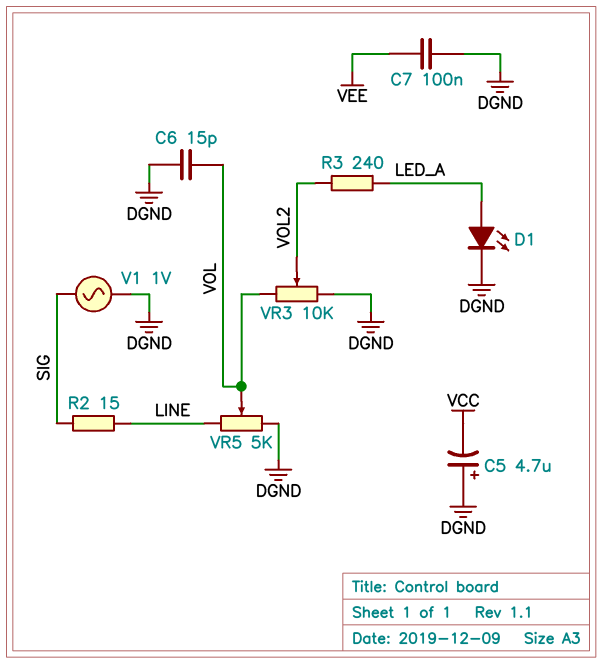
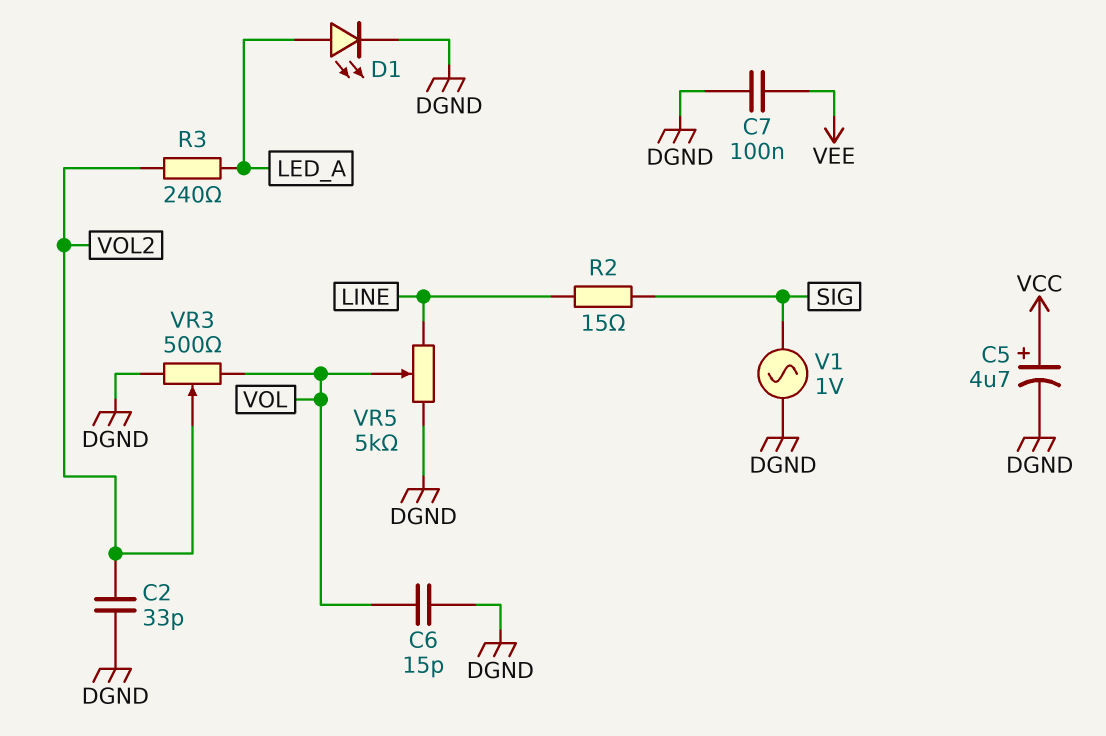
C2: none -> 33pF (DGND, VOL2)
C5: 4.7uF (plus DGND, minus VCC) -> 4.7uF (plus VCC, minus DGND)
VR3: 10k (DGND, VOL, wiper VOL2) -> 500 (DGND, VOL, wiper VOL2)

